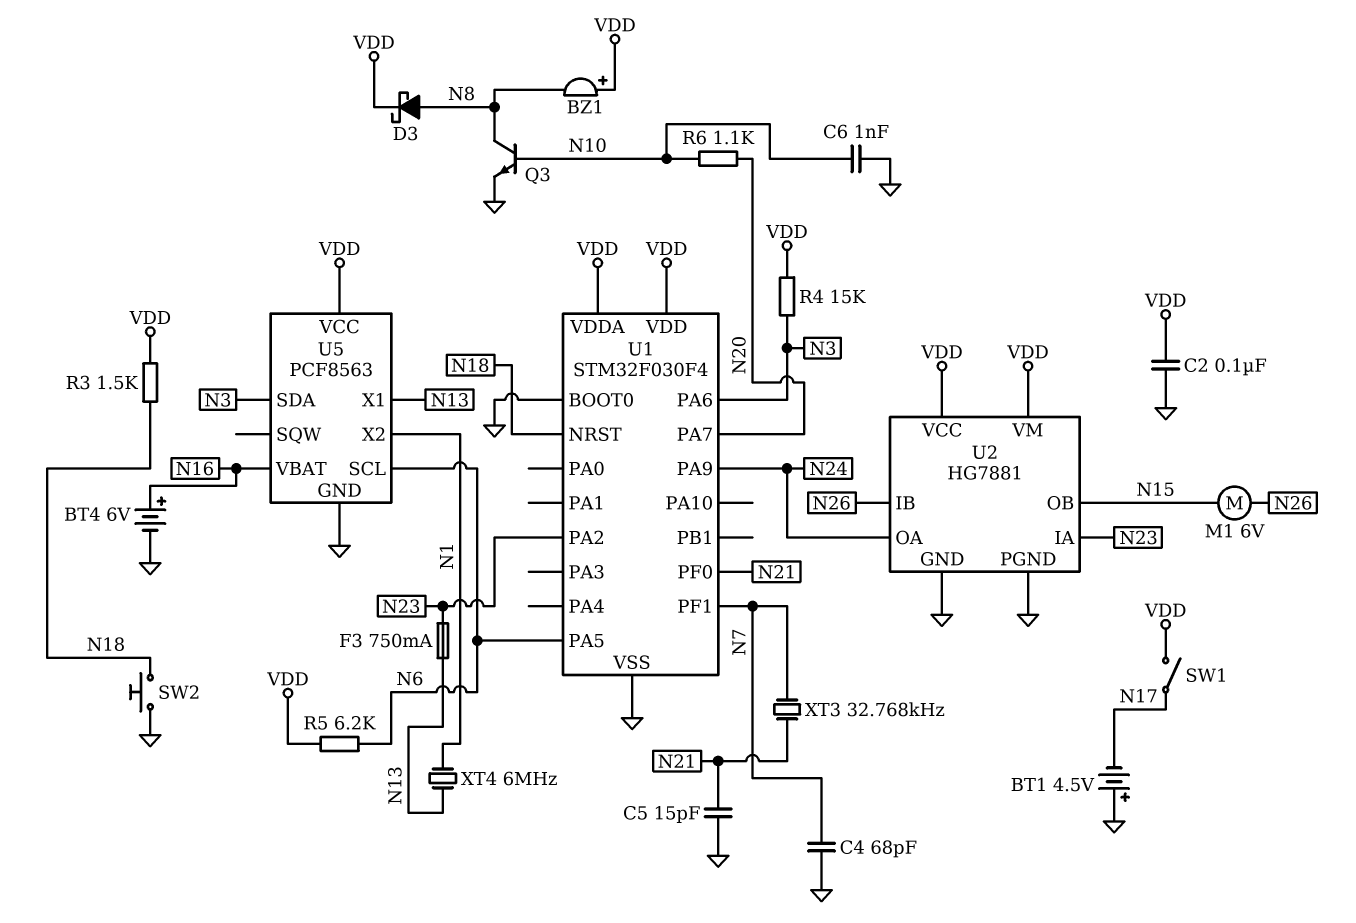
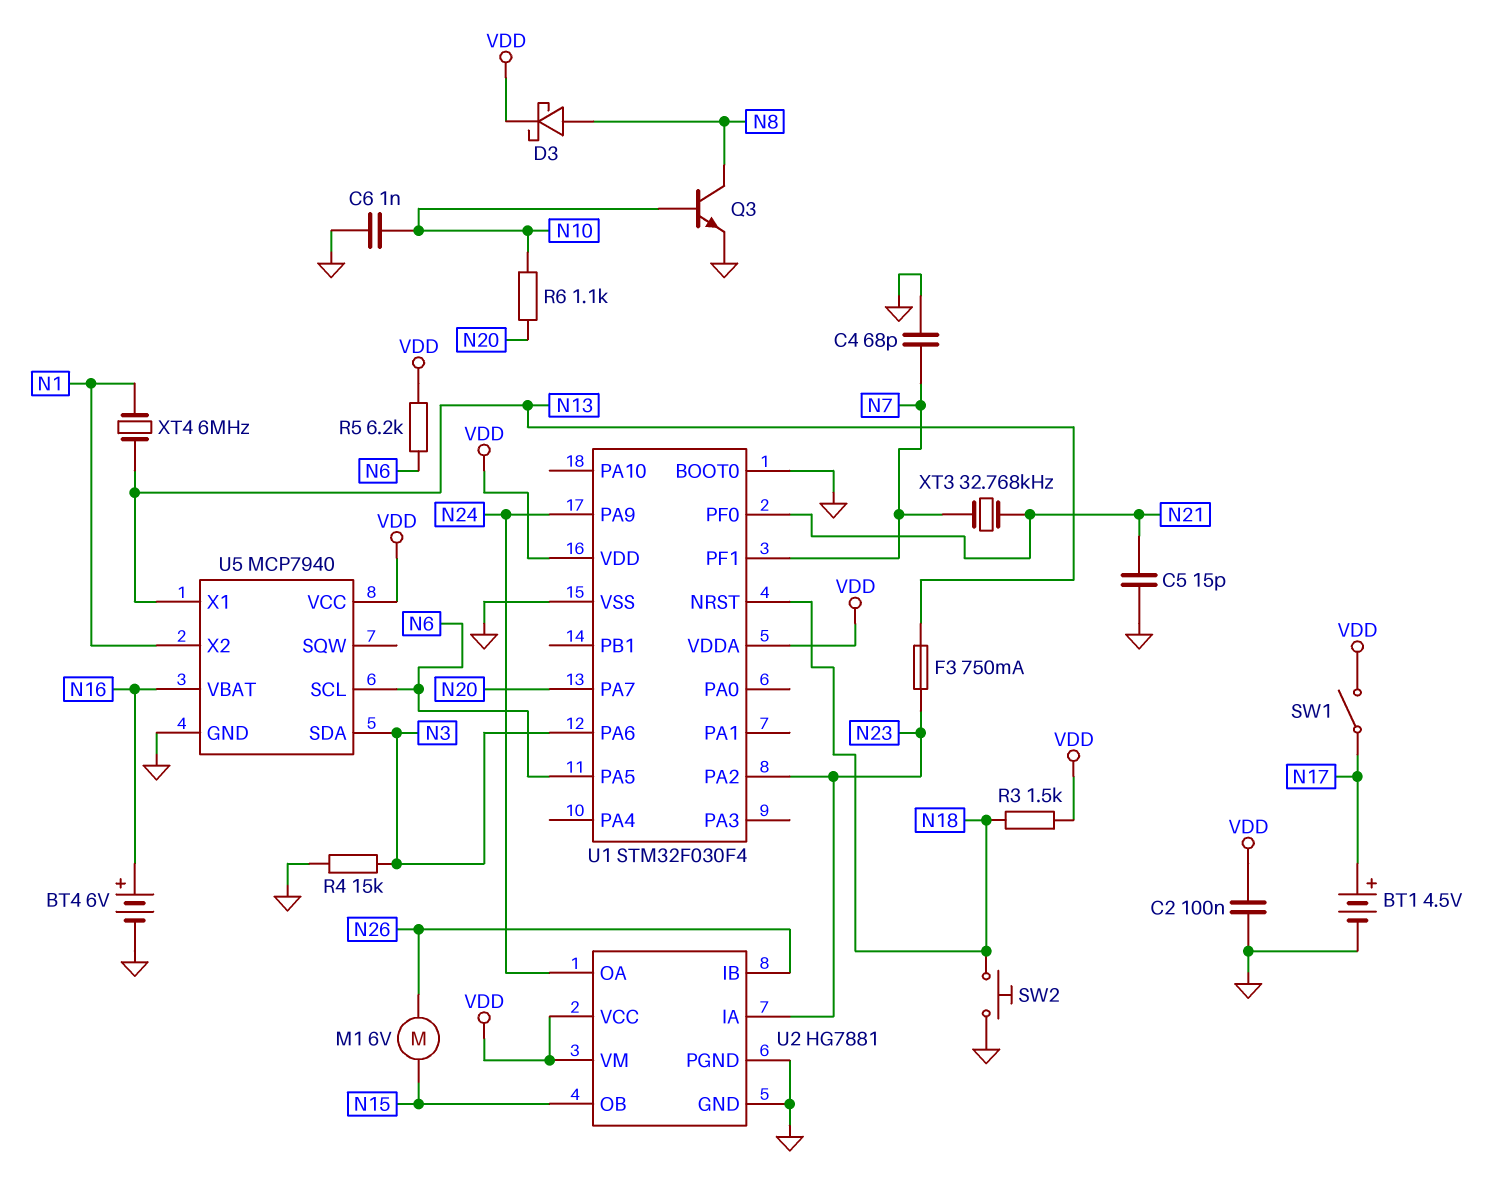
BT1: 4.5V (plus GND, minus N17) -> 4.5V (plus N17, minus GND)
BZ1: buzzer (plus VDD, minus N8) -> none
R4: 15k (N3, VDD) -> 15k (GND, N3)
U5: PCF8563 -> MCP7940

